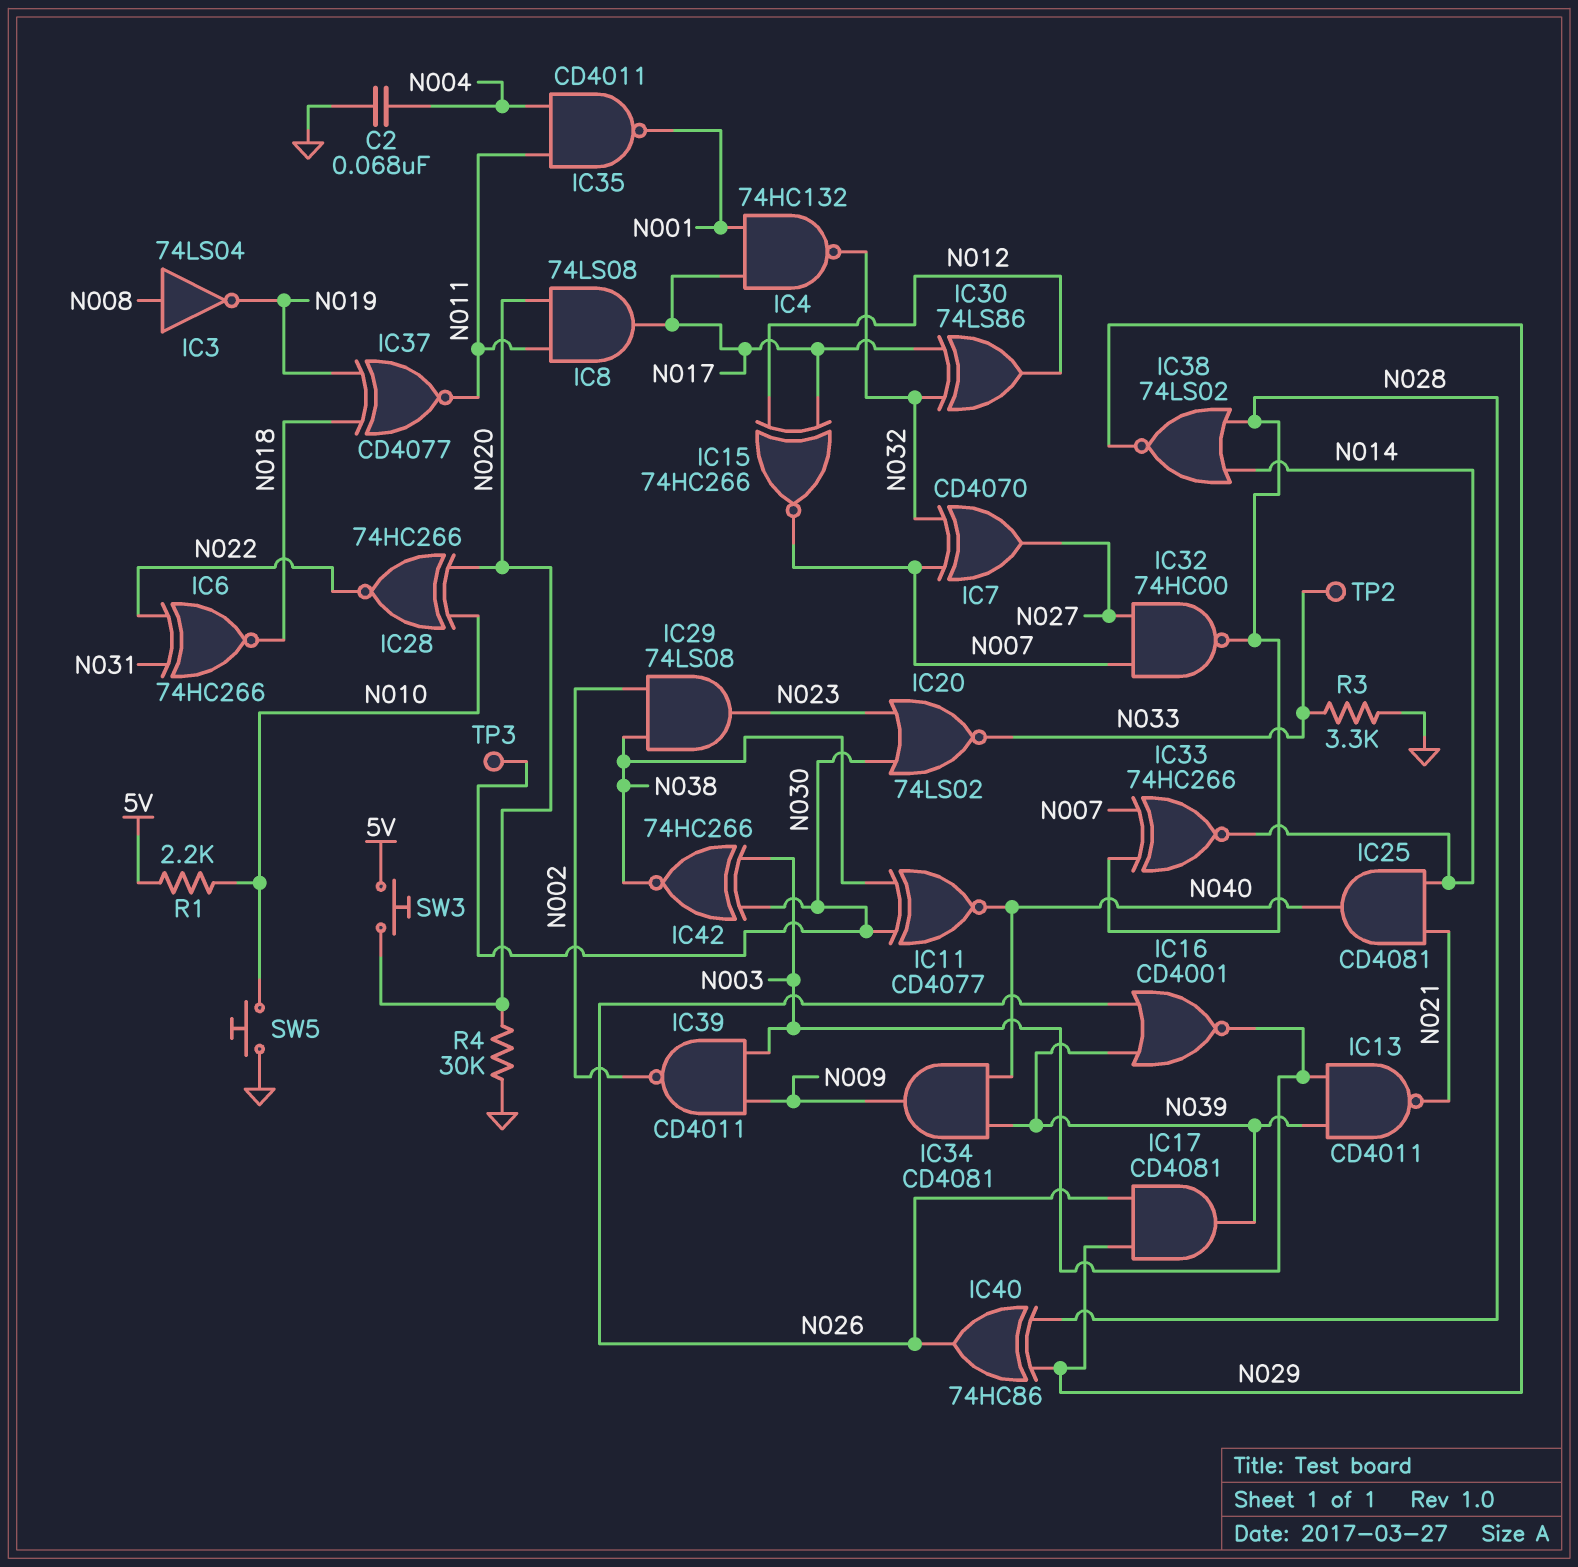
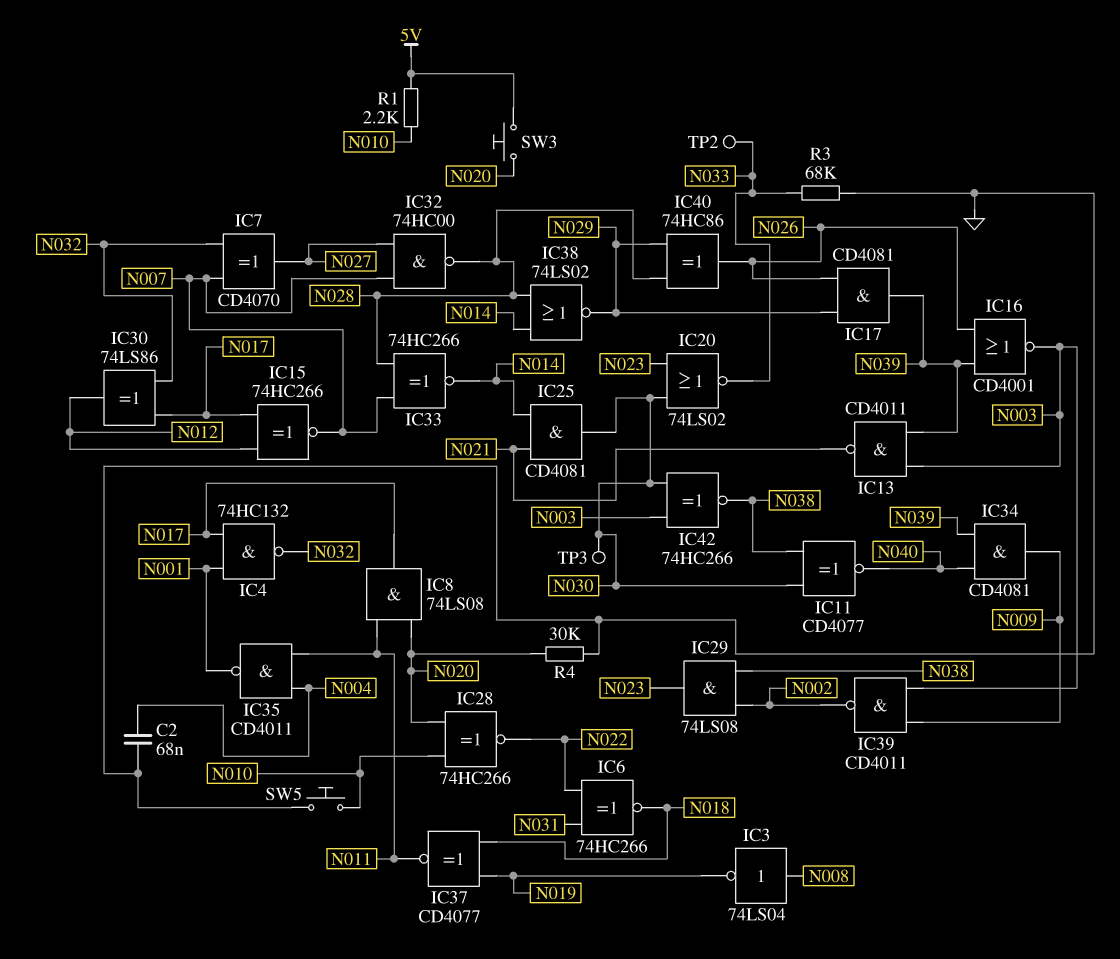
IC25: AND CD4081 (in N014, in N021, out N040) -> AND CD4081 (in N014, in N021, out N030)
R3: 3.3k (GND, N033) -> 68k (GND, N033)

